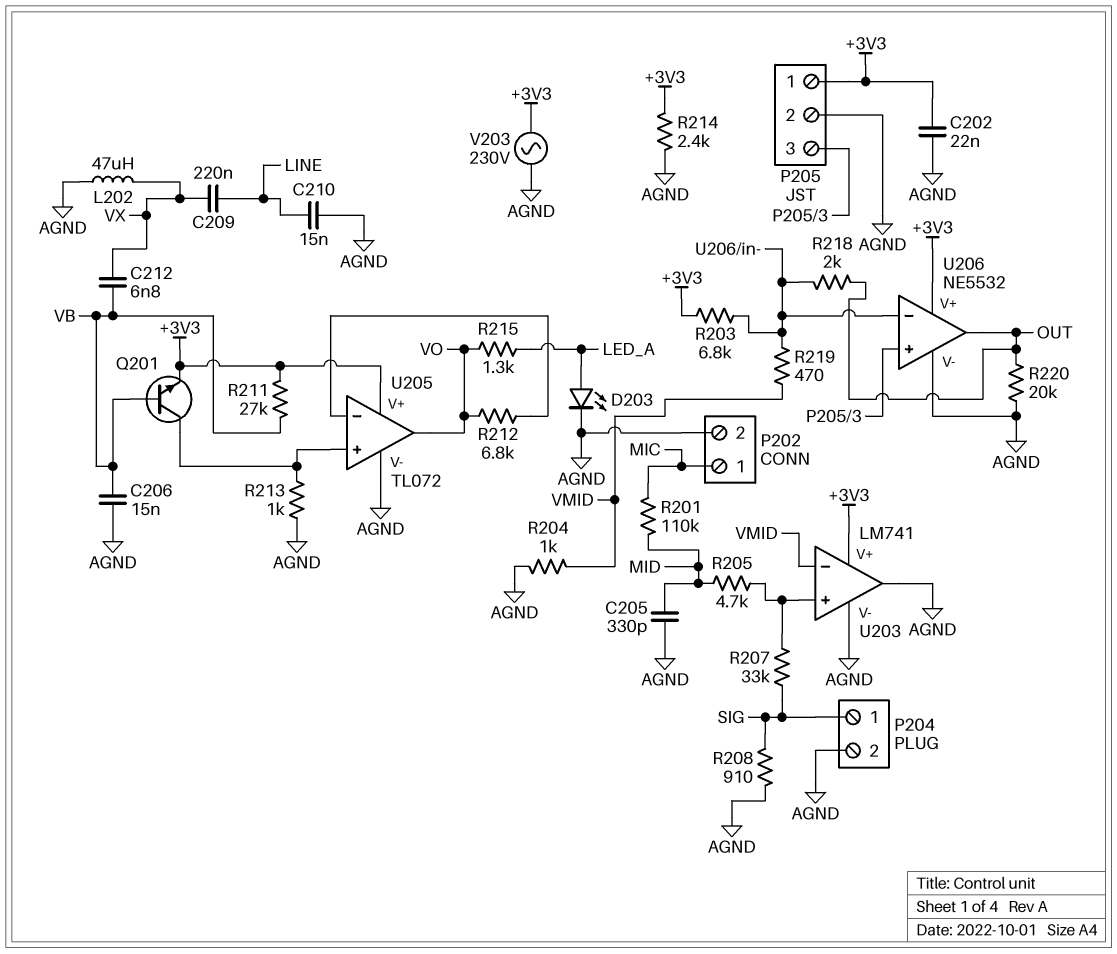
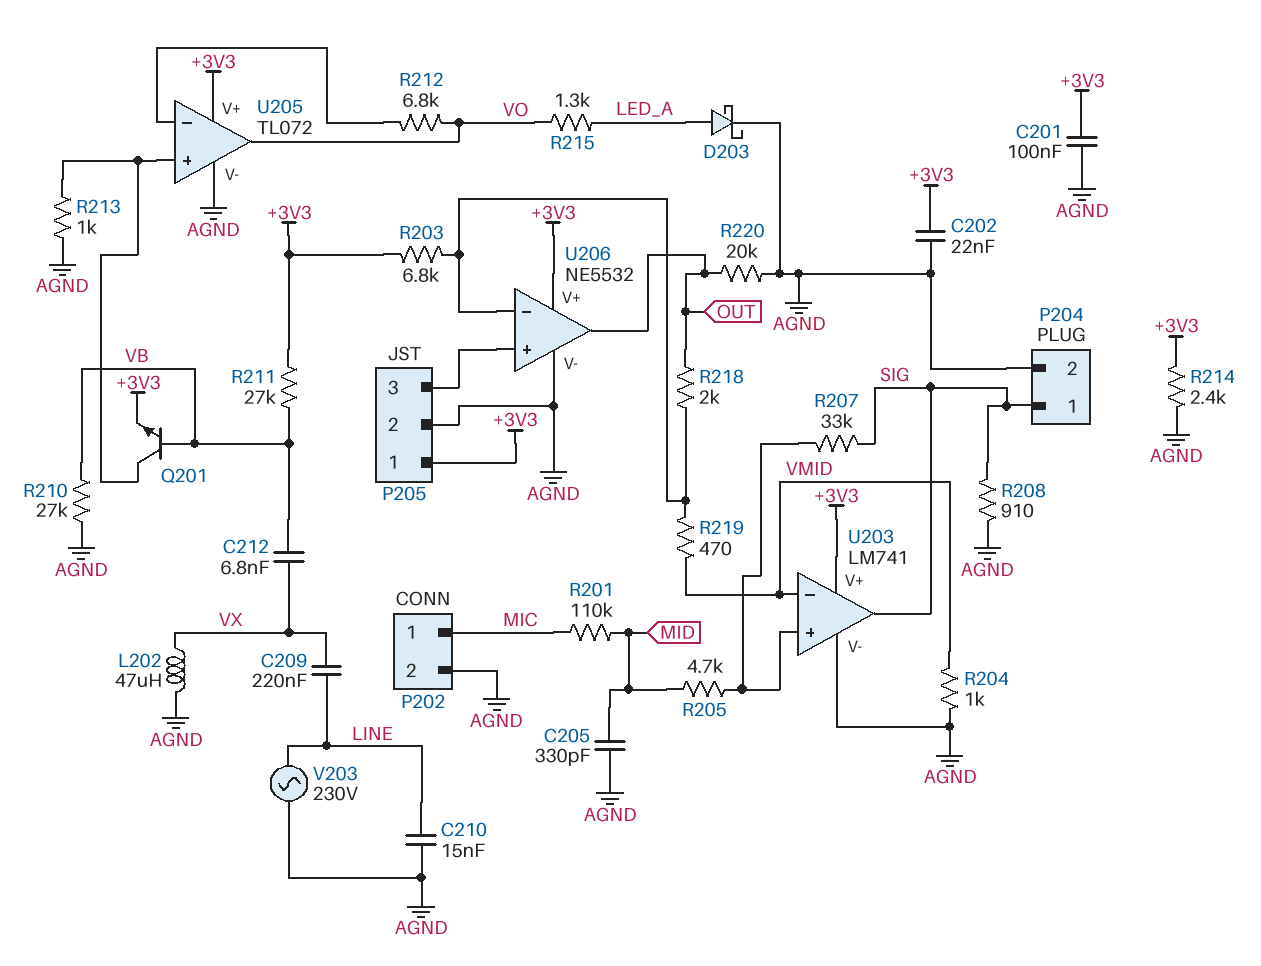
C201: none -> 100nF (+3V3, AGND)
C206: 15nF (AGND, VB) -> none
D203: LED (A LED_A, K AGND) -> schottky (A LED_A, K AGND)
R210: none -> 27k (AGND, VB)
U203 pin out: AGND -> SIG
V203: AC 230V (+3V3, AGND) -> AC 230V (AGND, LINE)

